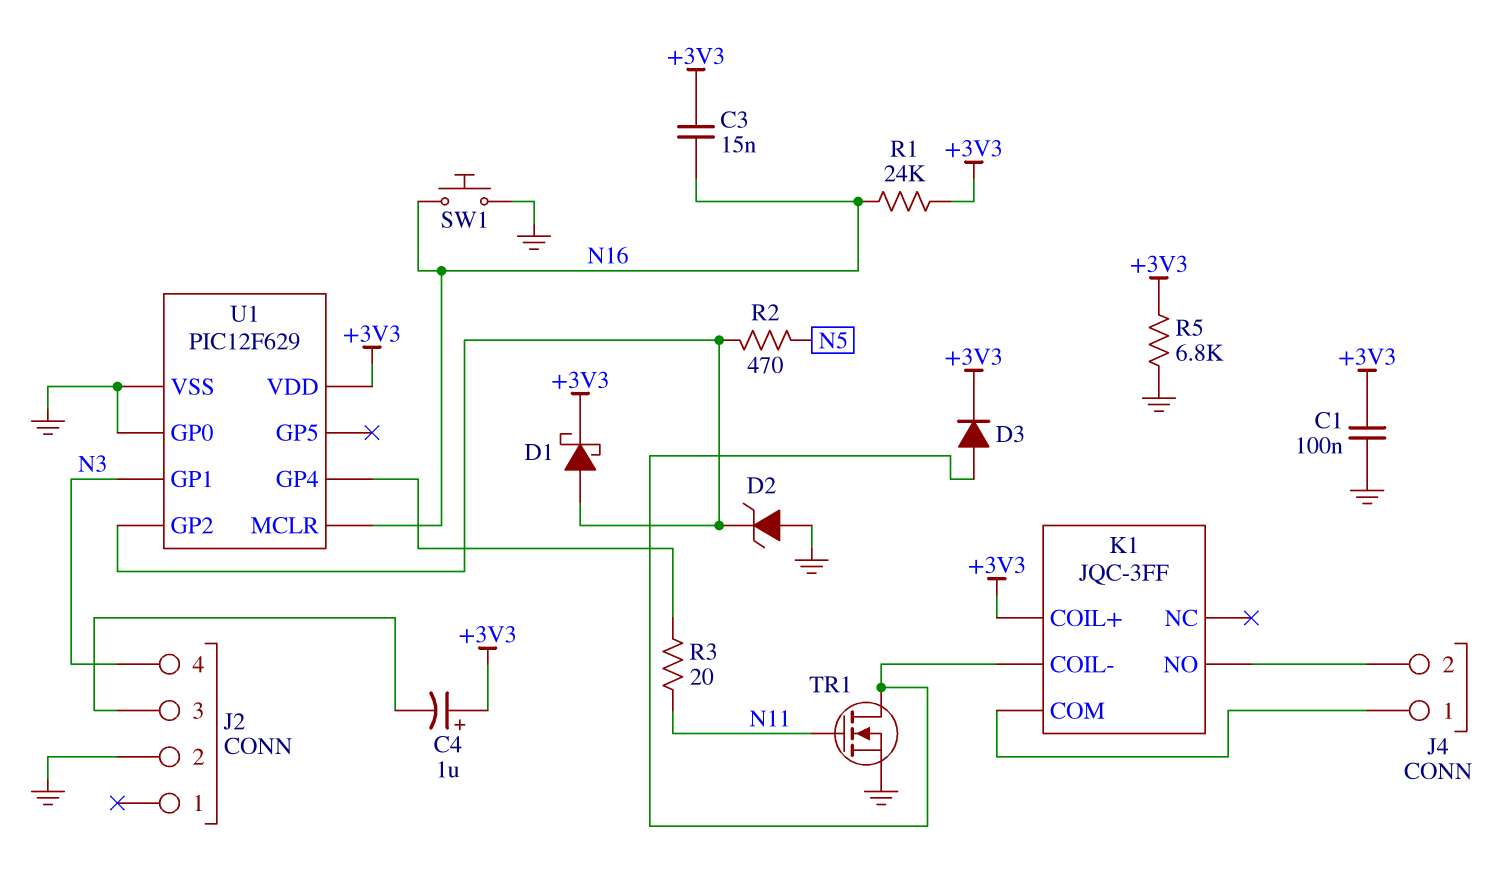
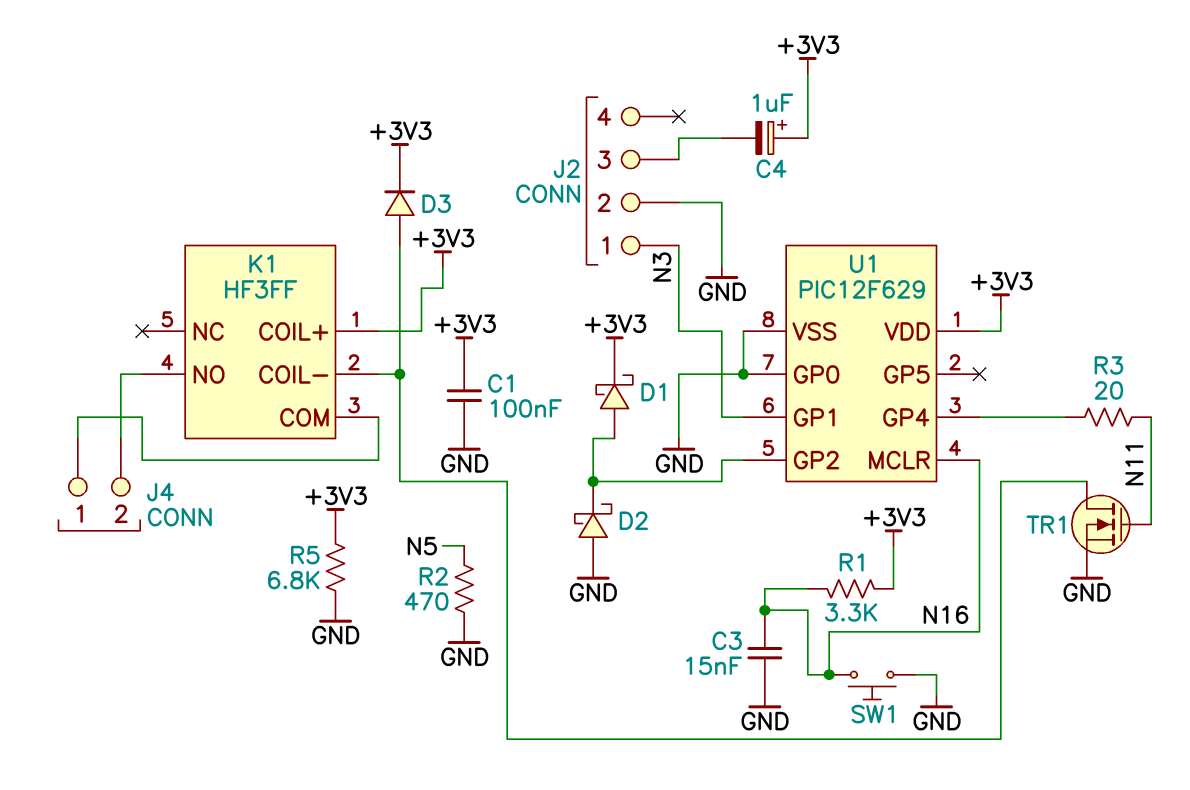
C3: 15nF (+3V3, N16) -> 15nF (GND, N16)
D2: zener (A GND, K U1/GP2) -> schottky (A GND, K U1/GP2)
J2 pin 1: none -> N3
J2 pin 4: N3 -> none
K1: JQC-3FF -> HF3FF
R1: 24k (+3V3, N16) -> 3.3k (+3V3, N16)
R2: 470 (N5, U1/GP2) -> 470 (GND, N5)

